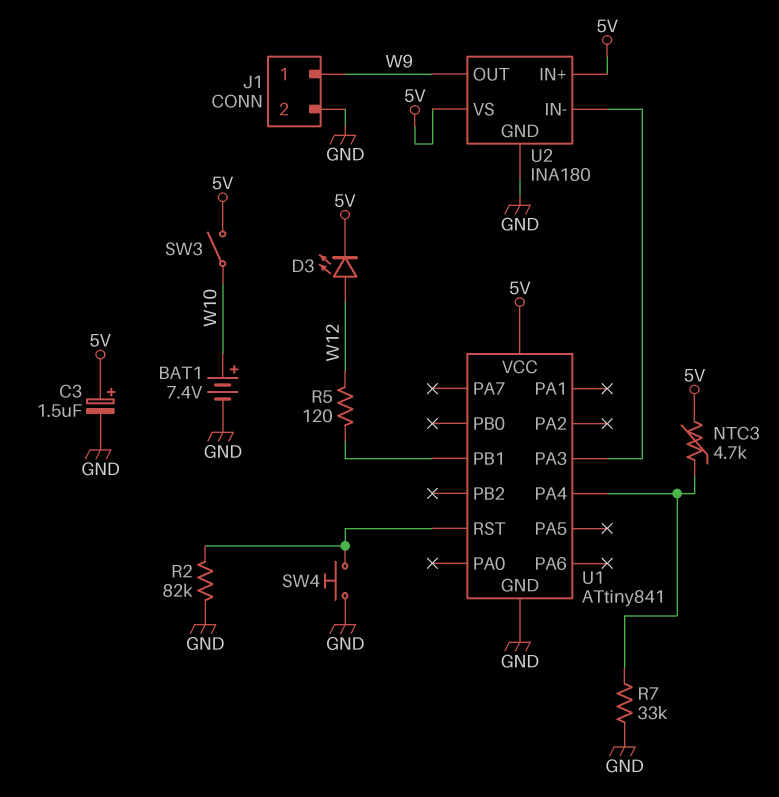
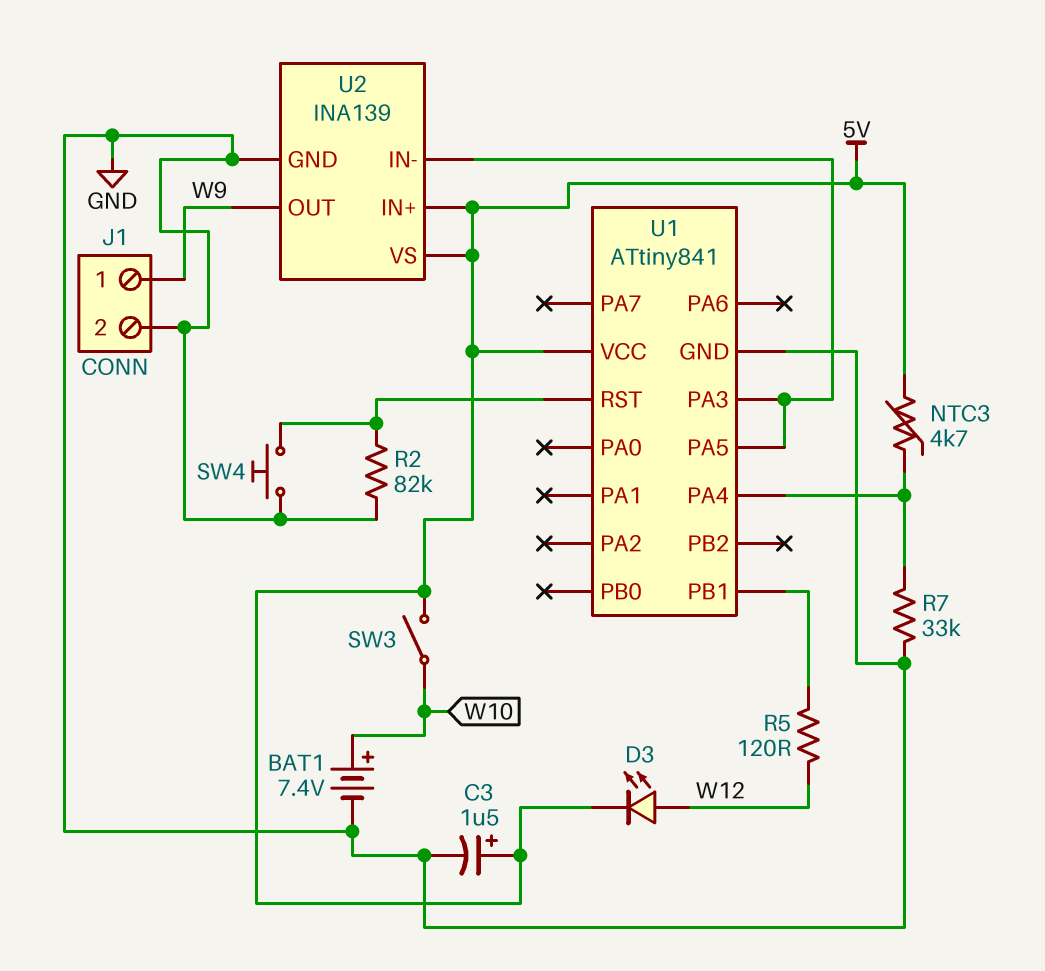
U1 pin PA5: none -> U1/PA3
U2: INA180 -> INA139

